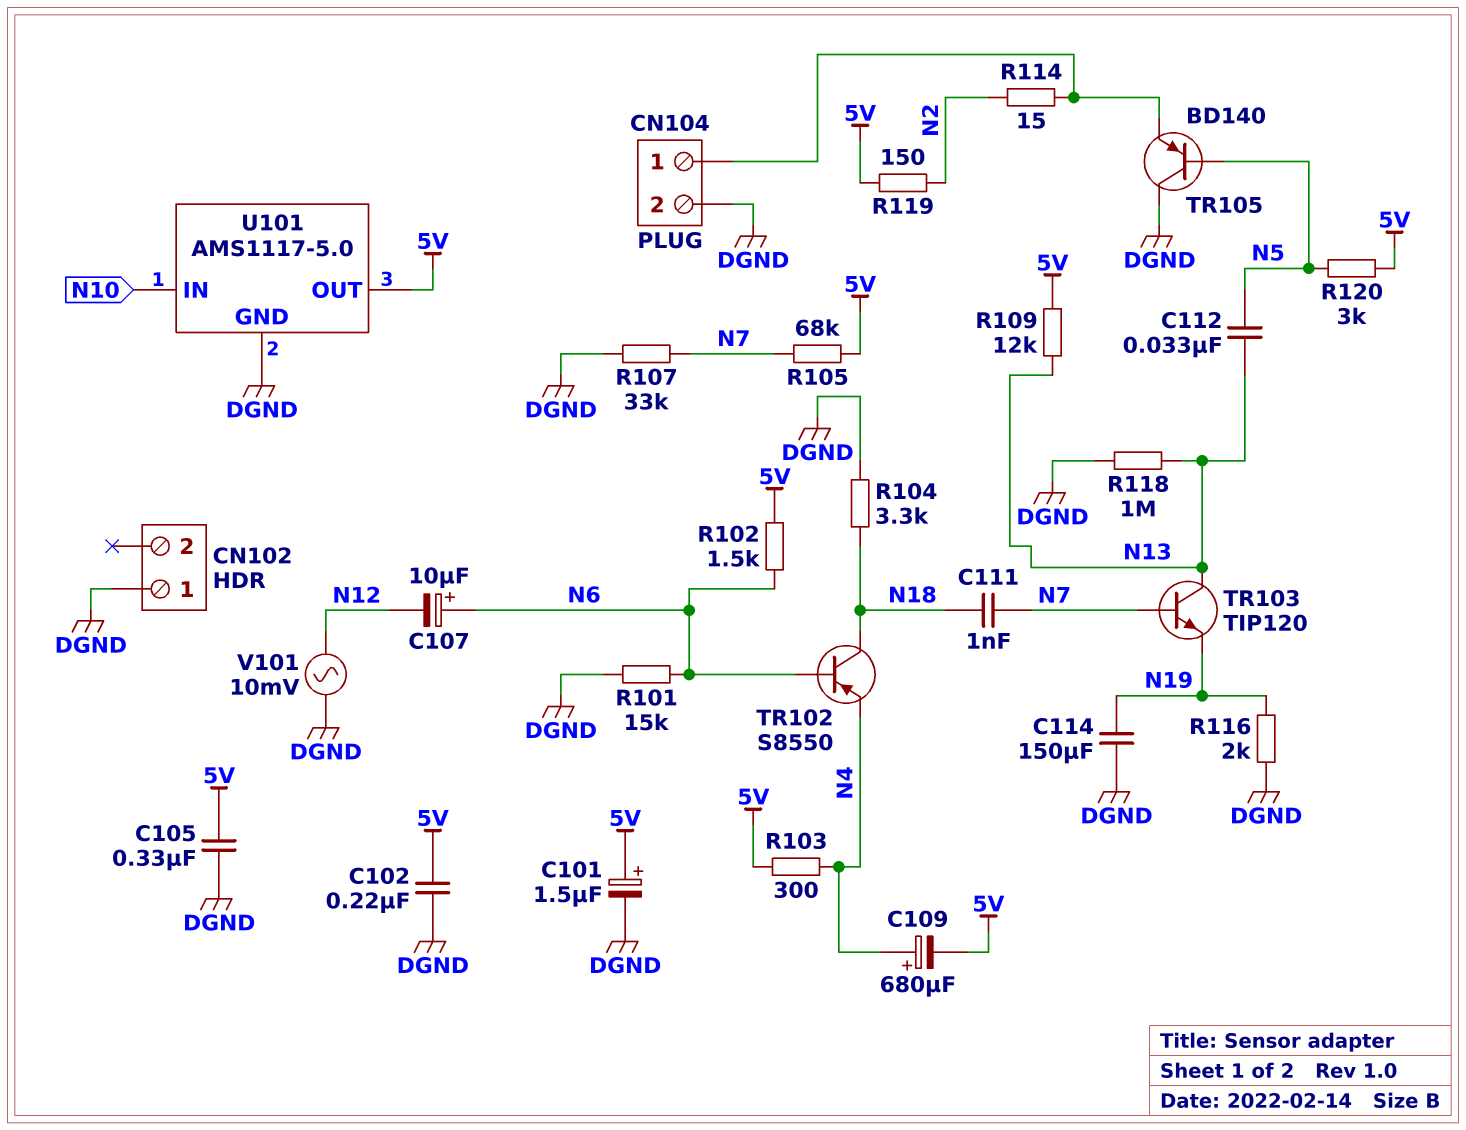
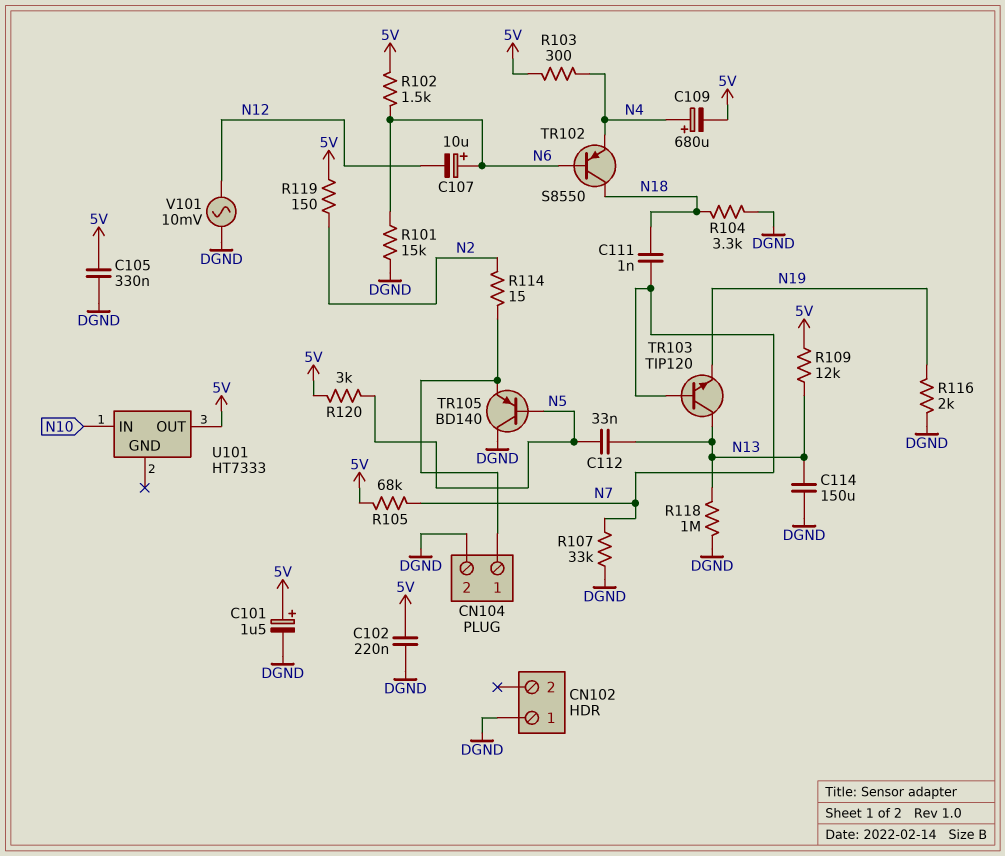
C114: 150uF (DGND, N19) -> 150uF (DGND, N13)
U101: AMS1117-5.0 -> HT7333
U101 pin GND: DGND -> none

